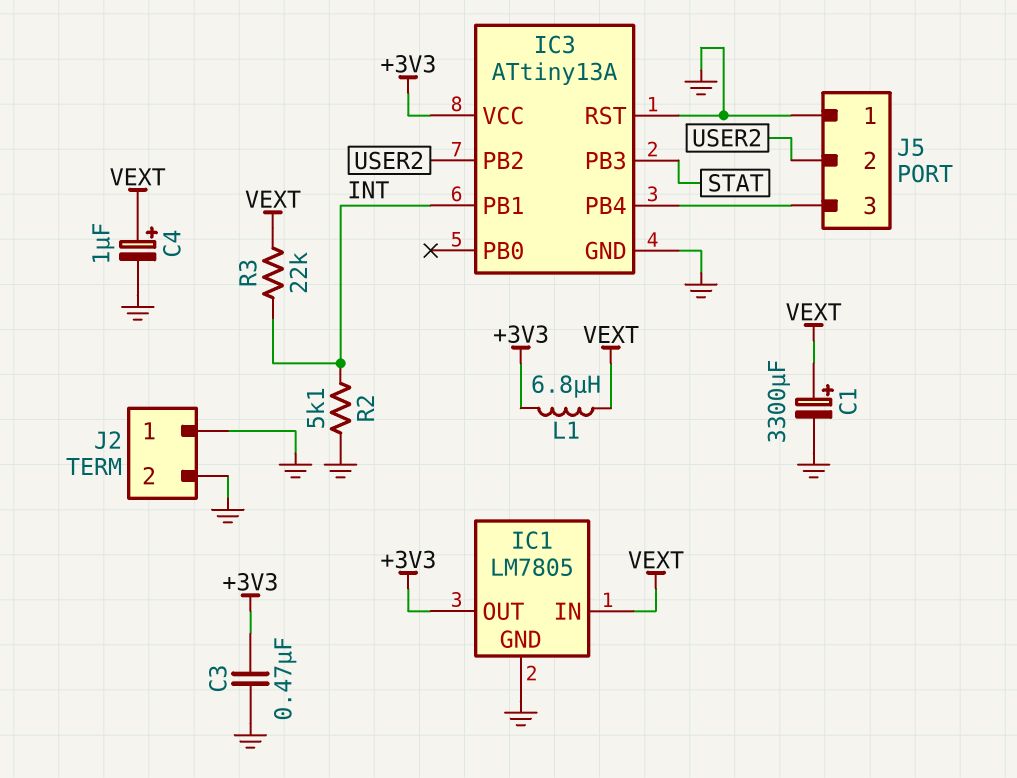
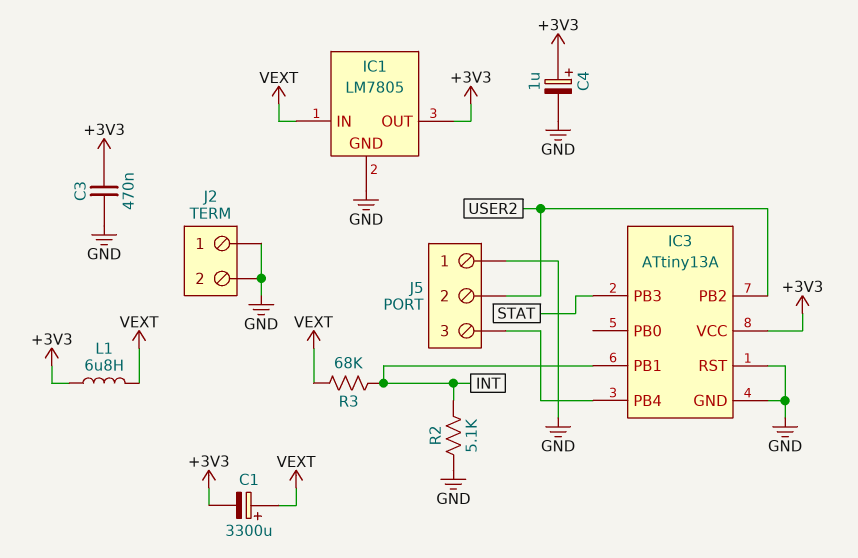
C1: 3300uF (plus VEXT, minus GND) -> 3300uF (plus VEXT, minus +3V3)
C4: 1uF (plus VEXT, minus GND) -> 1uF (plus +3V3, minus GND)
R3: 22k (INT, VEXT) -> 68k (INT, VEXT)

